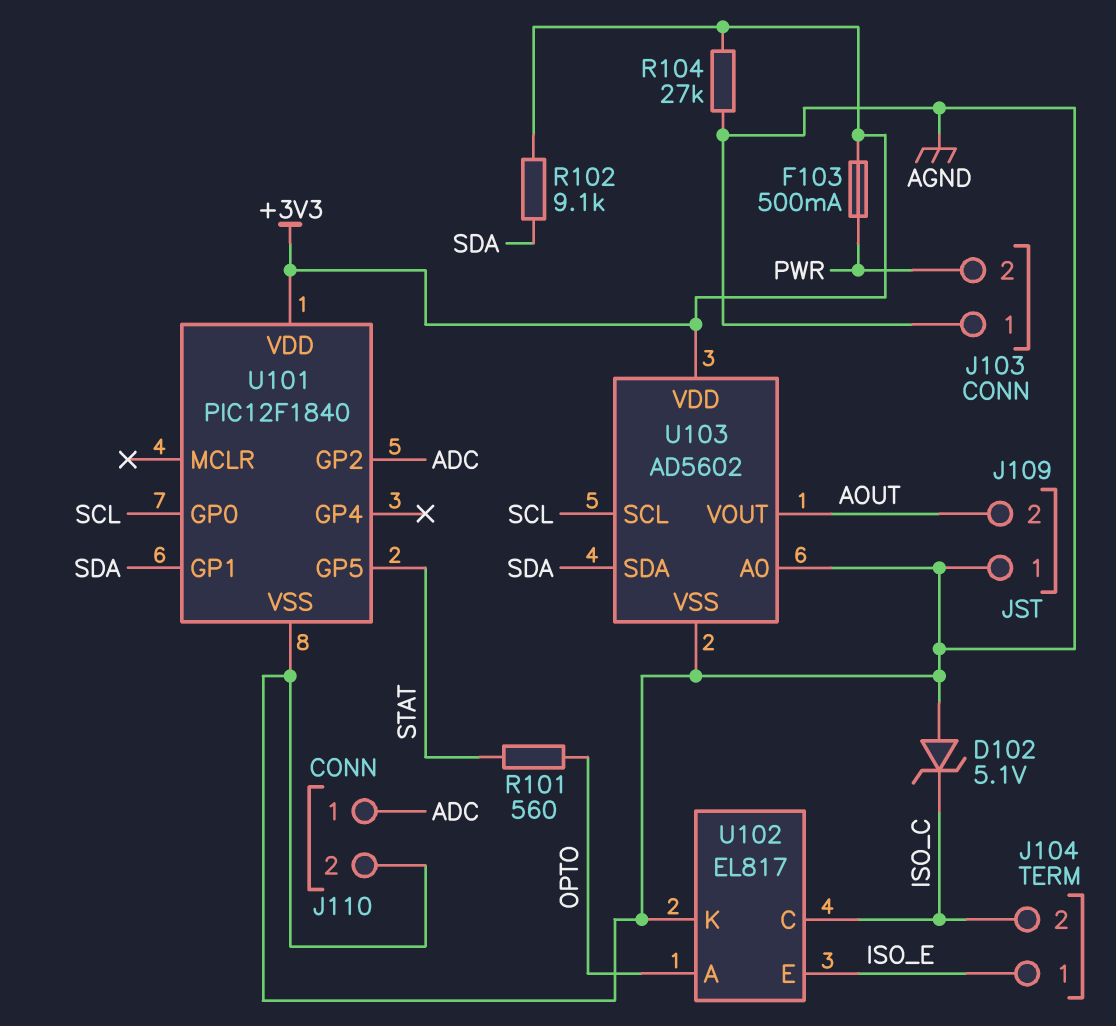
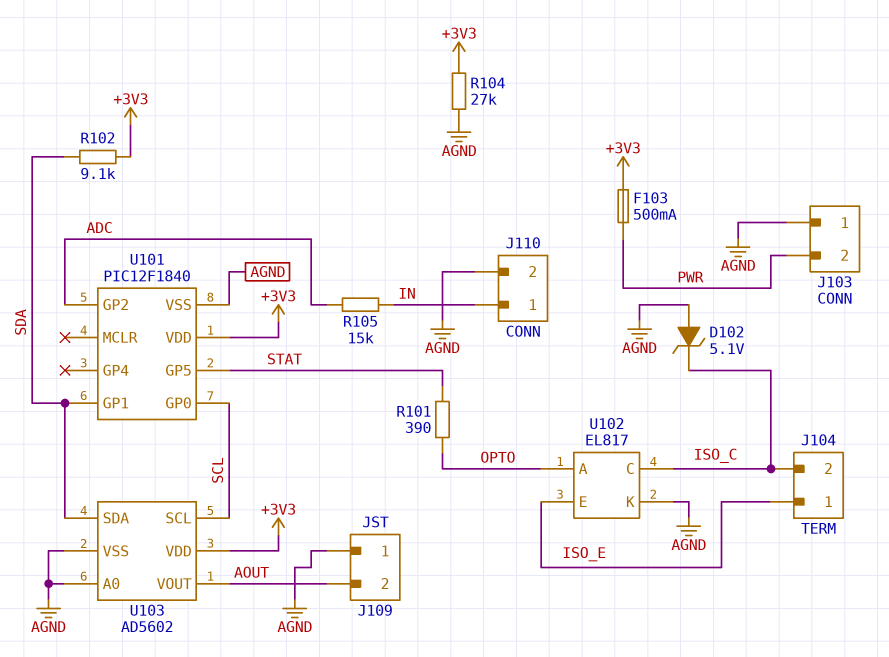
J110 pin 1: ADC -> IN
R101: 560 (OPTO, STAT) -> 390 (OPTO, STAT)
R105: none -> 15k (ADC, IN)

